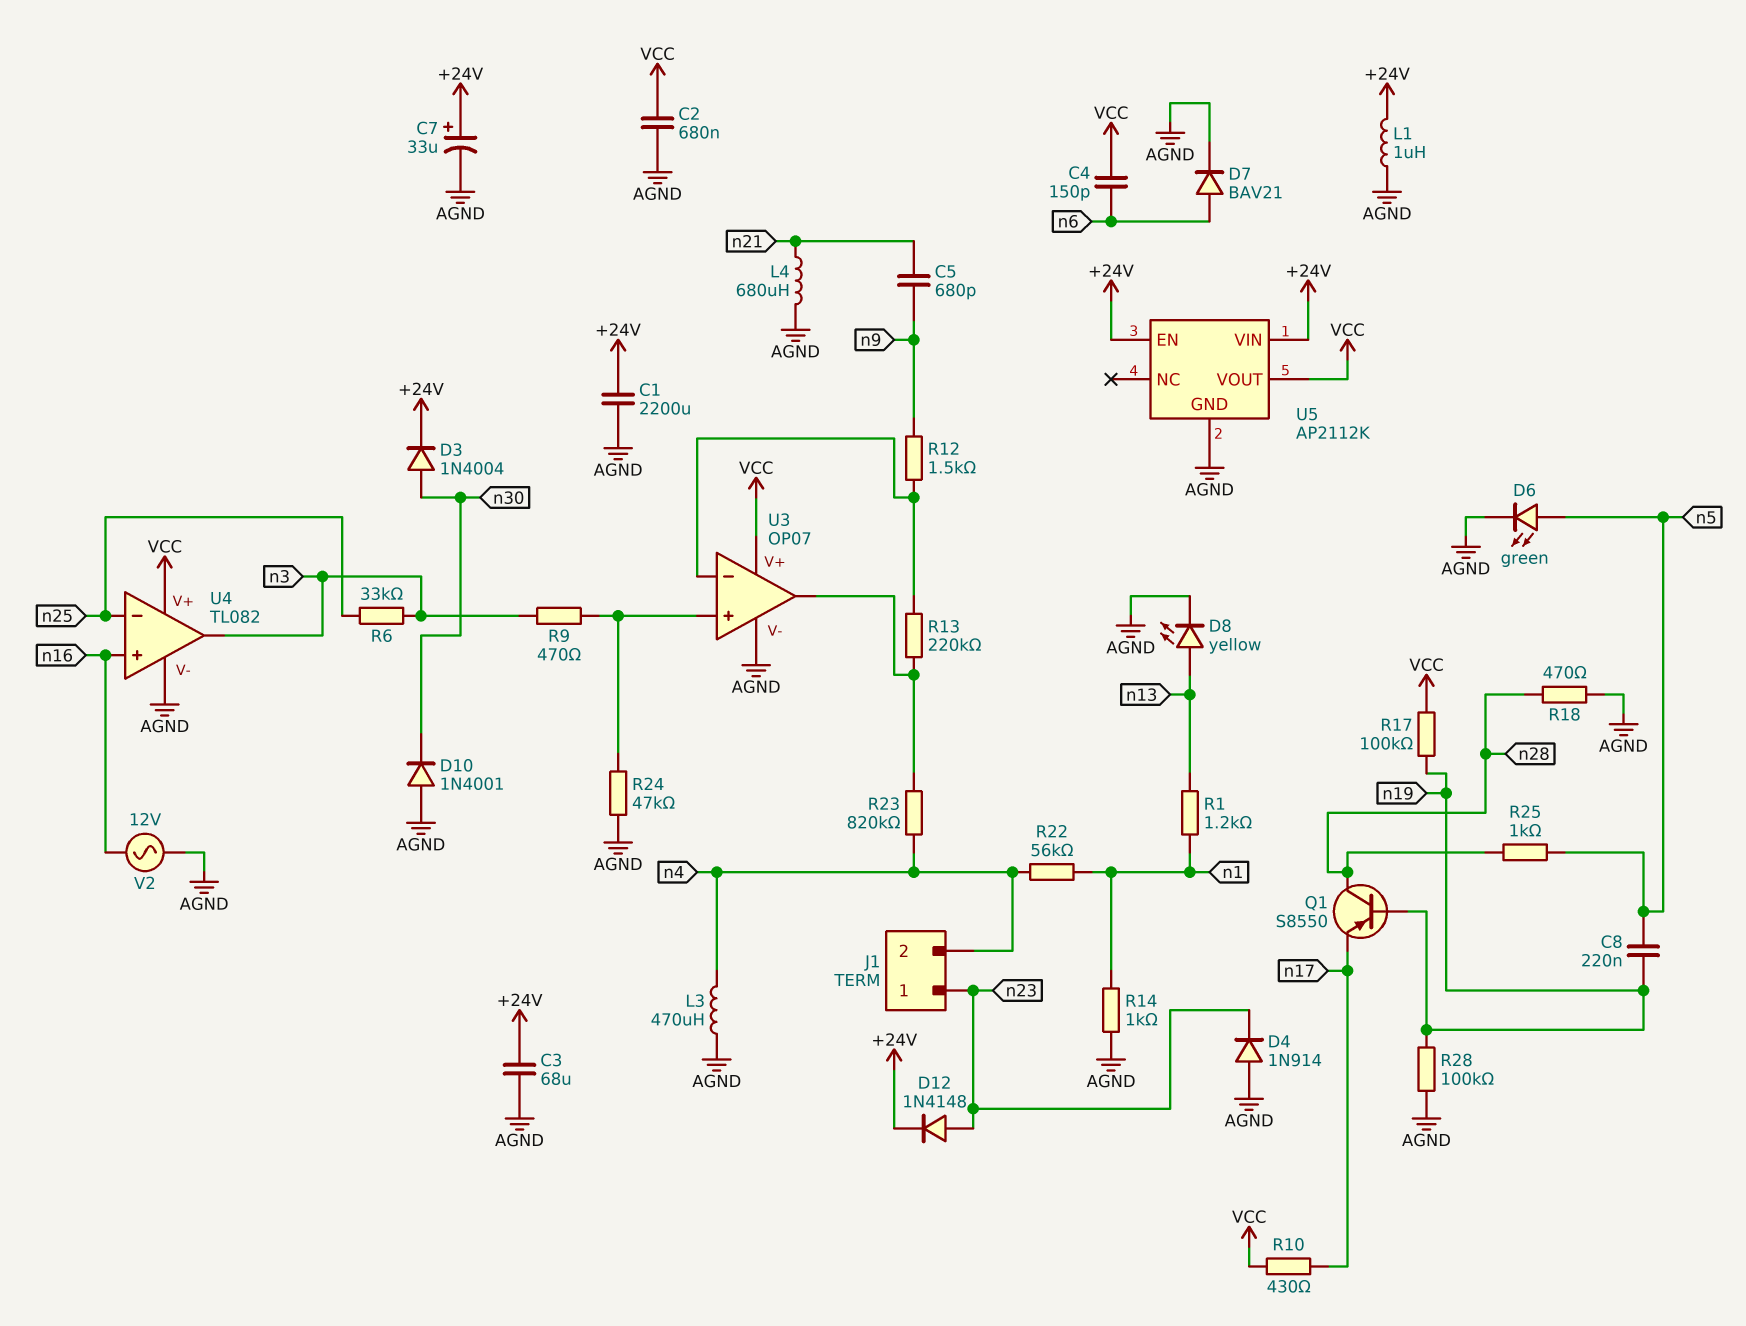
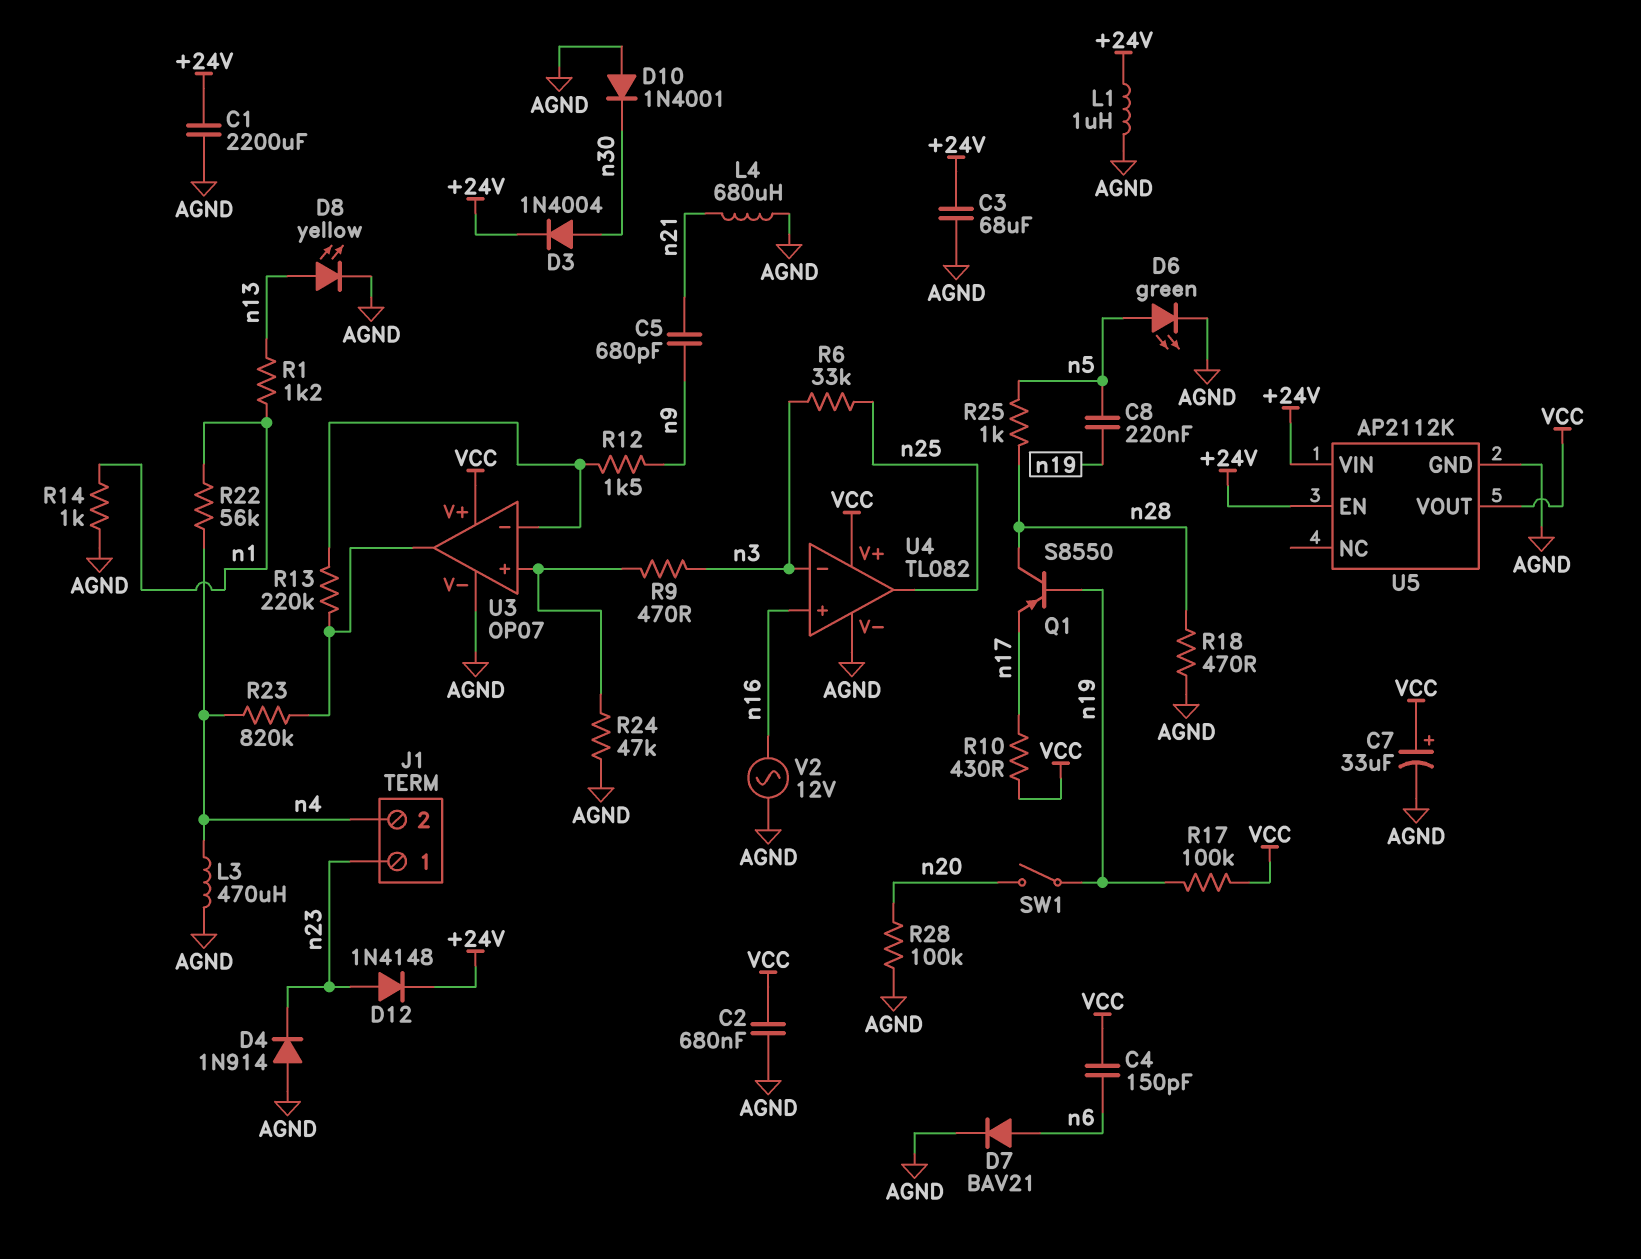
C7: 33uF (plus +24V, minus AGND) -> 33uF (plus VCC, minus AGND)
R28: 100k (AGND, n19) -> 100k (AGND, n20)
SW1: none -> switch (n19, n20)
U4 pin in-: n25 -> n3
U4 pin out: n3 -> n25

